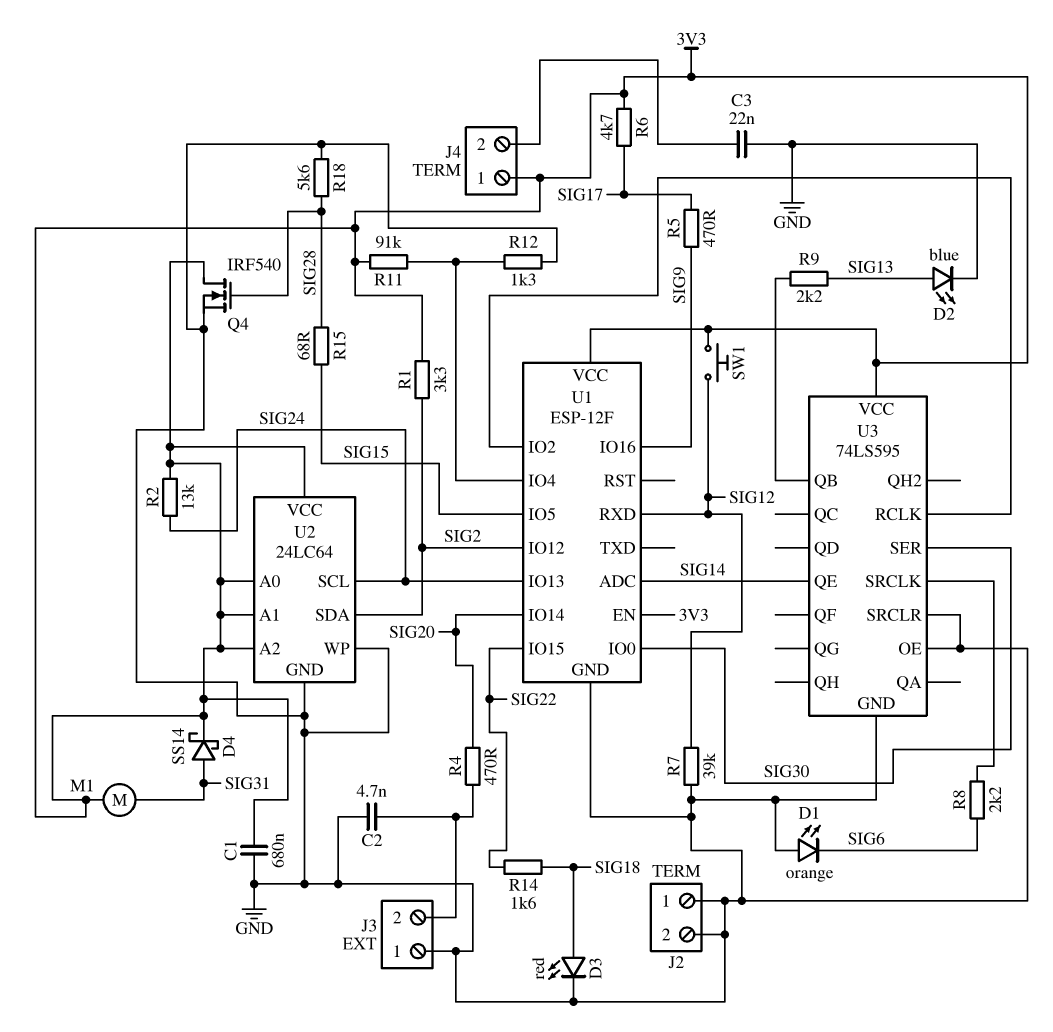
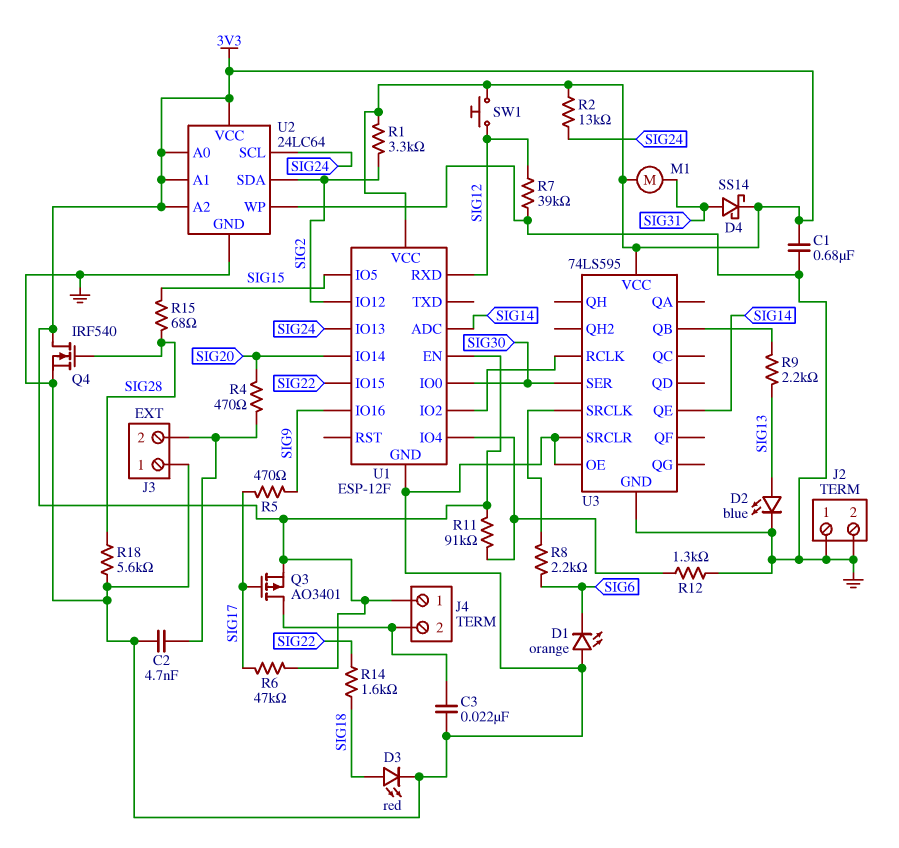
Q3: none -> PMOS AO3401 (G SIG17, D J4/2, S 3V3)
R6: 4.7k (3V3, SIG17) -> 47k (3V3, SIG17)

